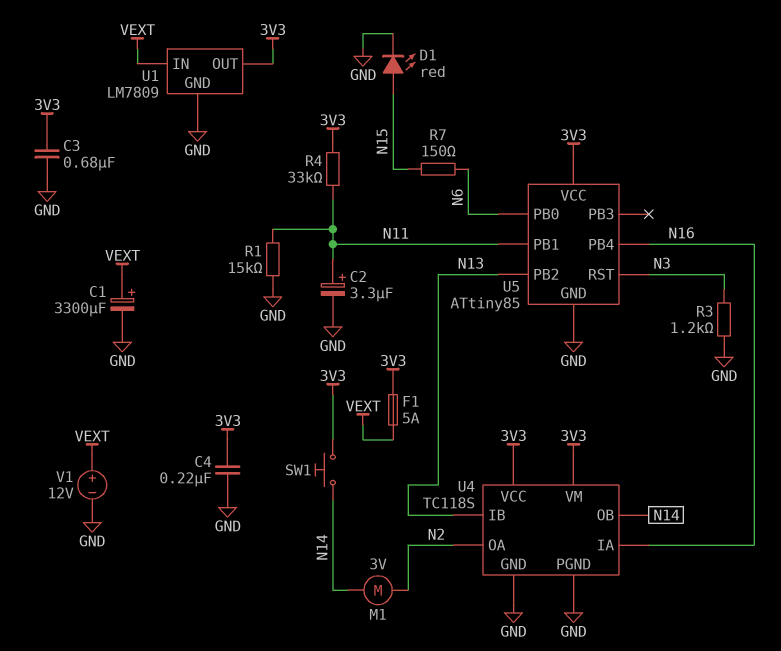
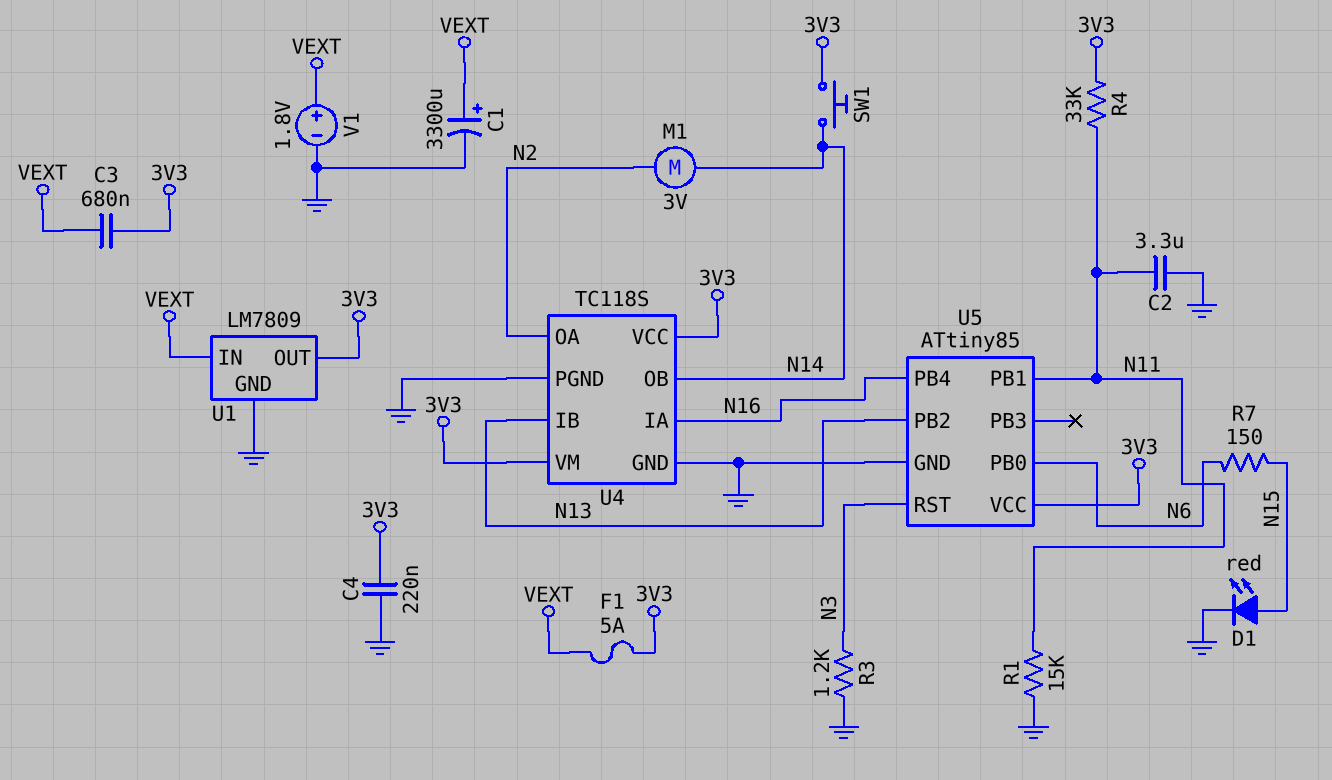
C2: 3.3uF (plus N11, minus GND) -> 3.3uF (GND, N11)
C3: 680nF (3V3, GND) -> 680nF (3V3, VEXT)
V1: 12V (plus VEXT, minus GND) -> 1.8V (plus VEXT, minus GND)

